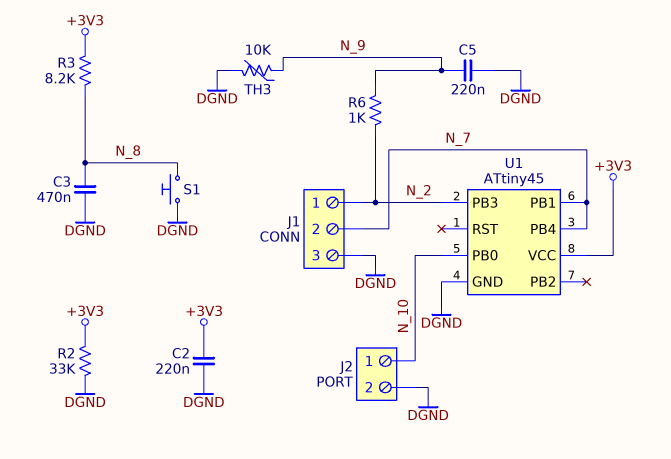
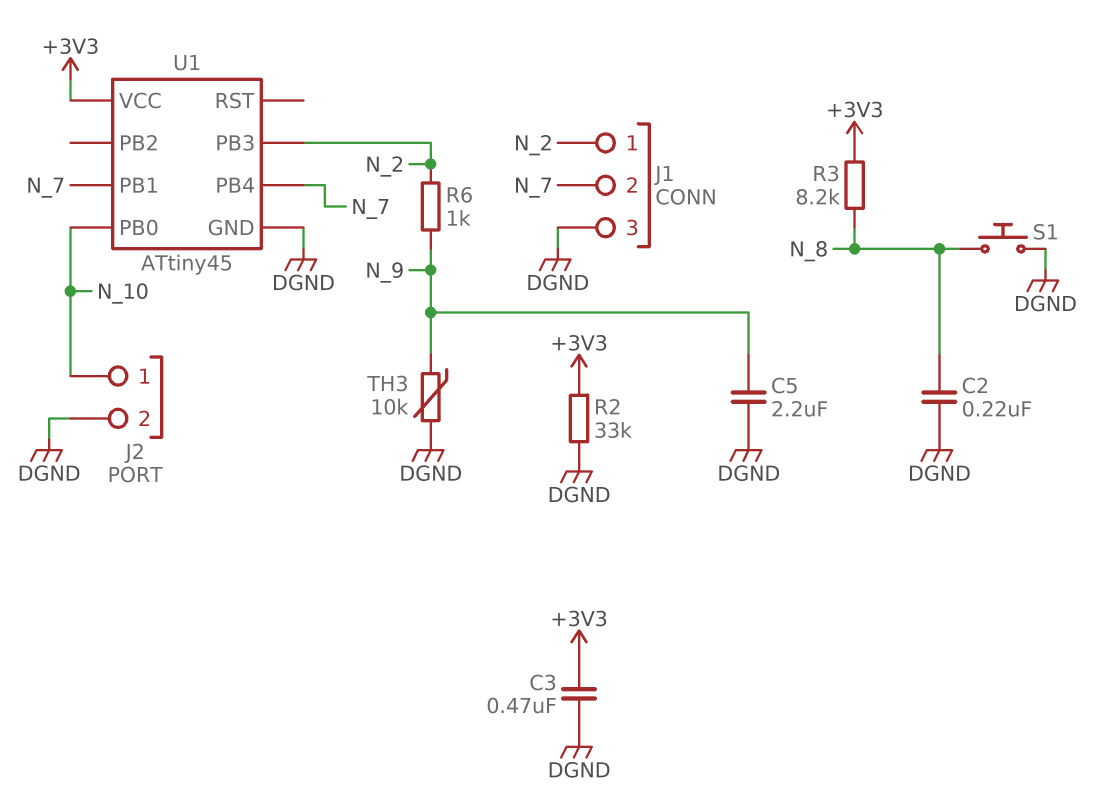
C2: 220nF (+3V3, DGND) -> 220nF (DGND, N_8)
C3: 470nF (DGND, N_8) -> 470nF (+3V3, DGND)
C5: 220nF (DGND, N_9) -> 2.2uF (DGND, N_9)

